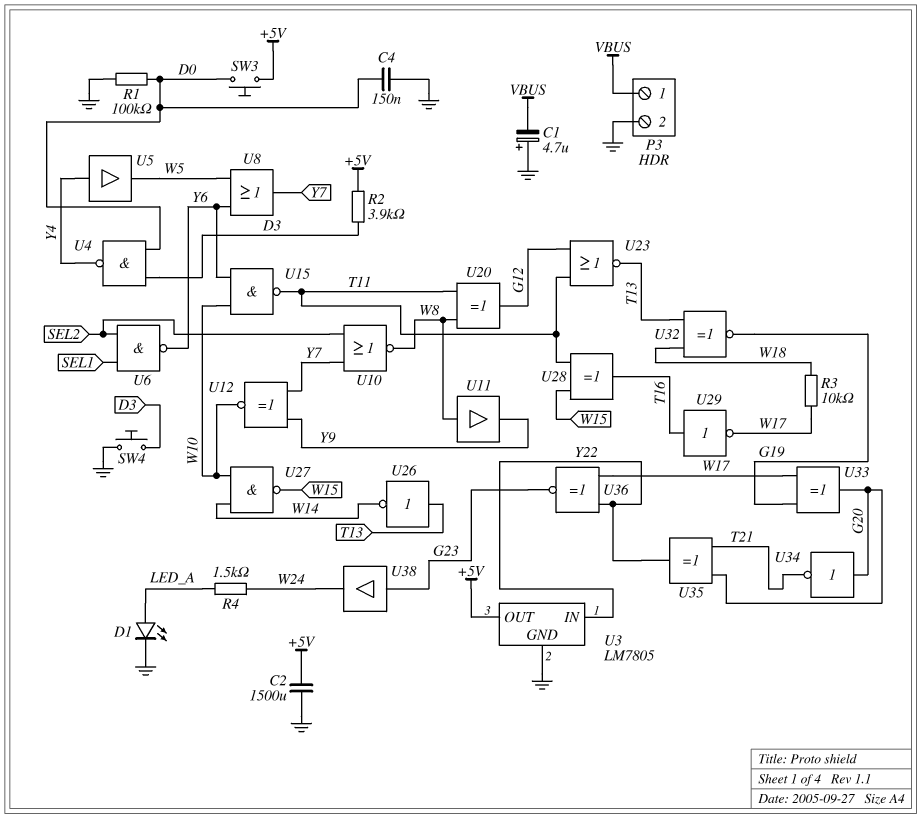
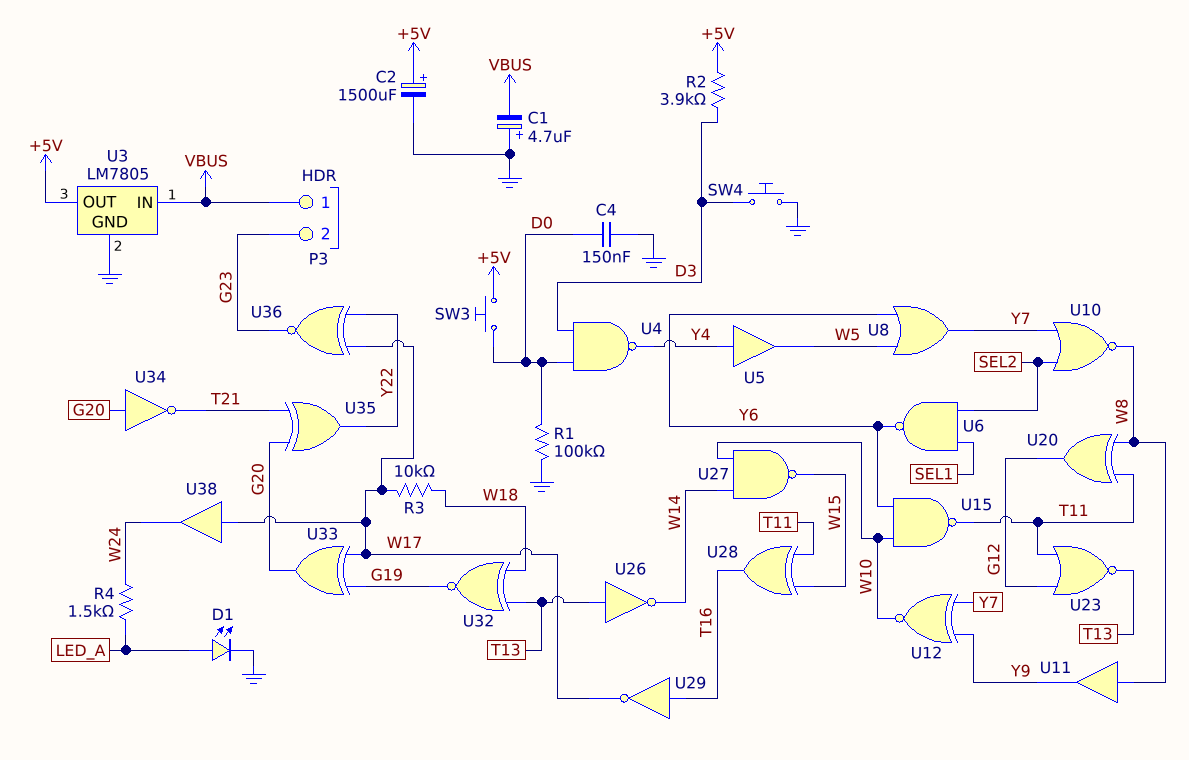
C2: 1500uF (+5V, GND) -> 1500uF (plus +5V, minus GND)
P3 pin 2: GND -> G23
U3 pin IN: Y22 -> VBUS
U38: buffer (in G23, out W24) -> buffer (in W17, out W24)

